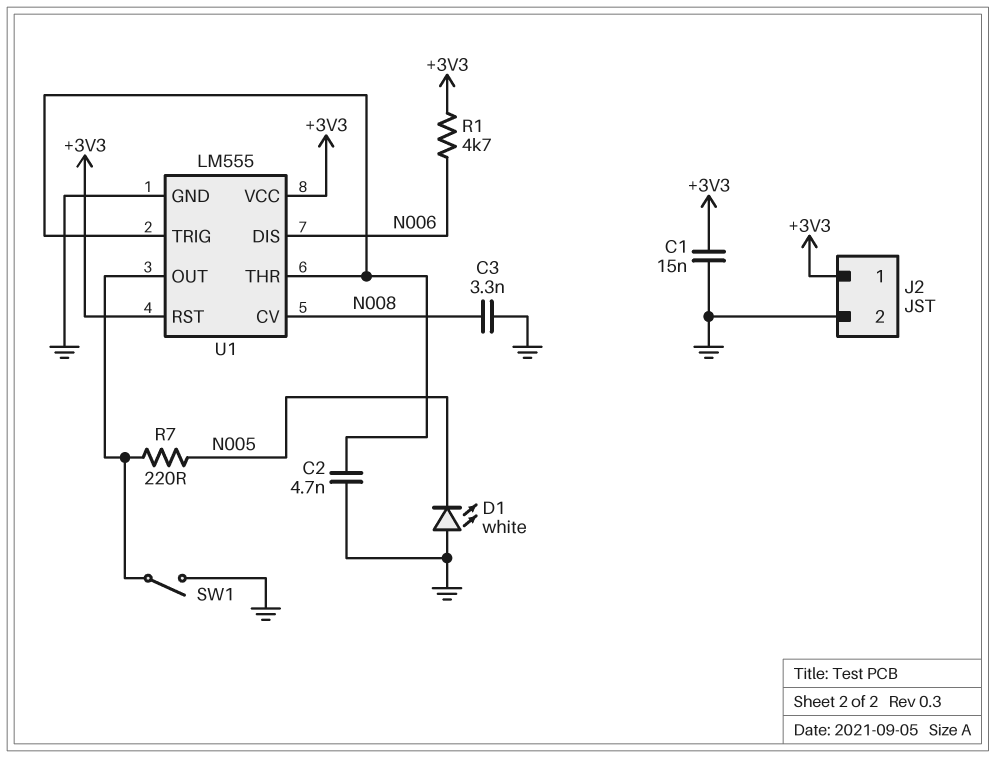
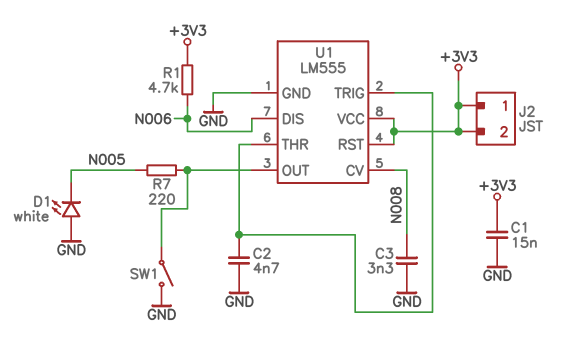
J2 pin 2: GND -> +3V3

